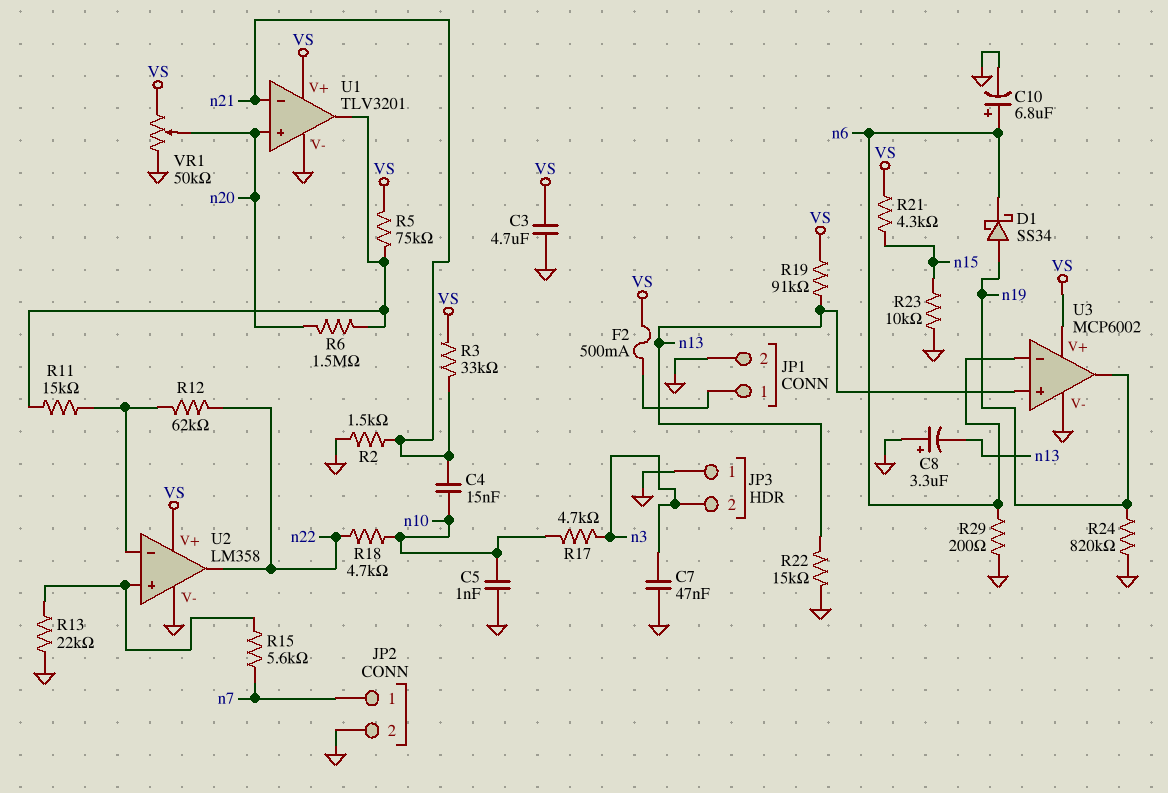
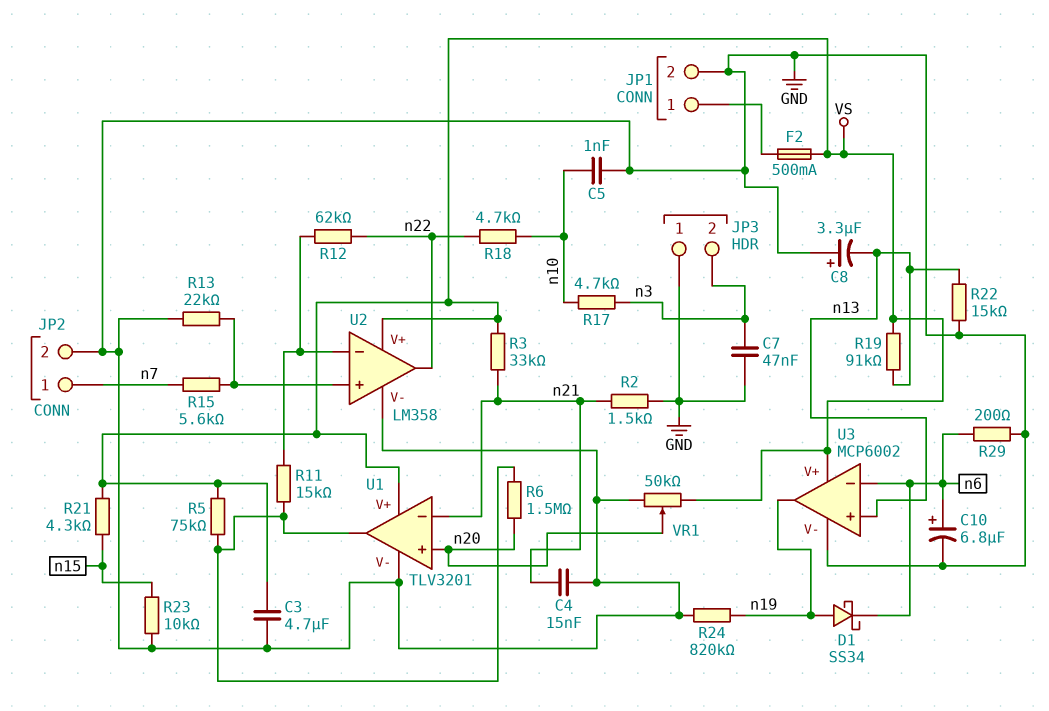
C4: 15nF (n10, n21) -> 15nF (GND, n21)

